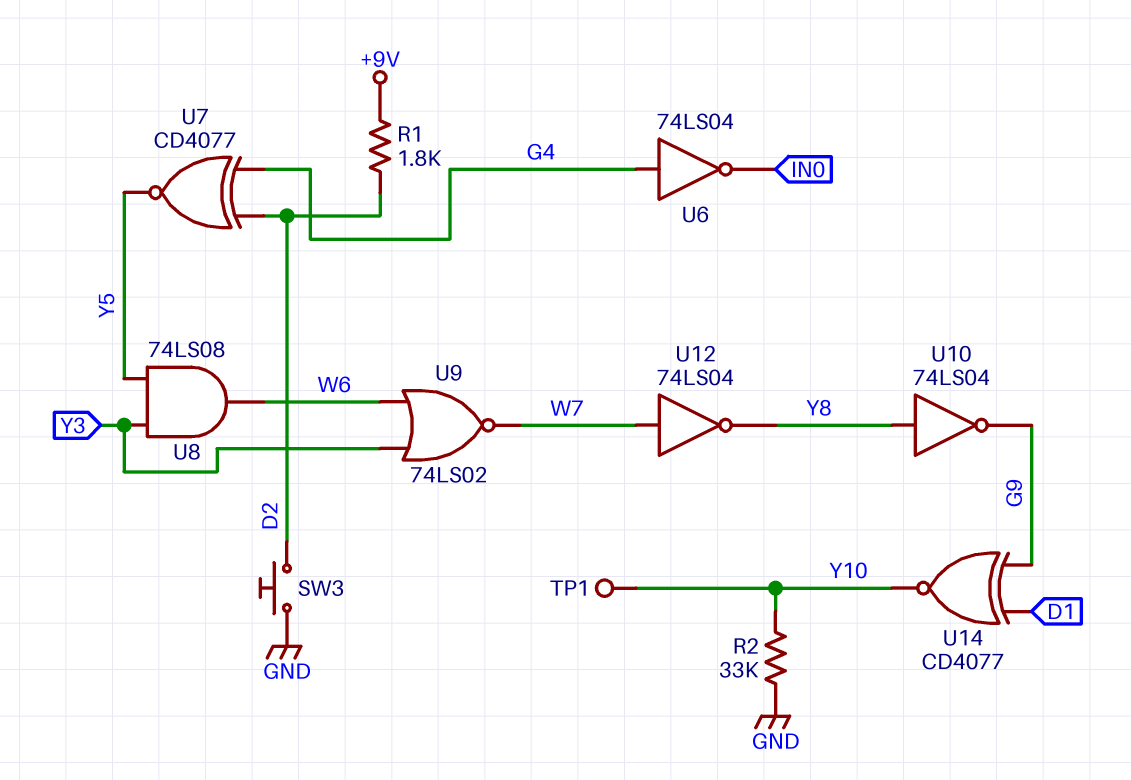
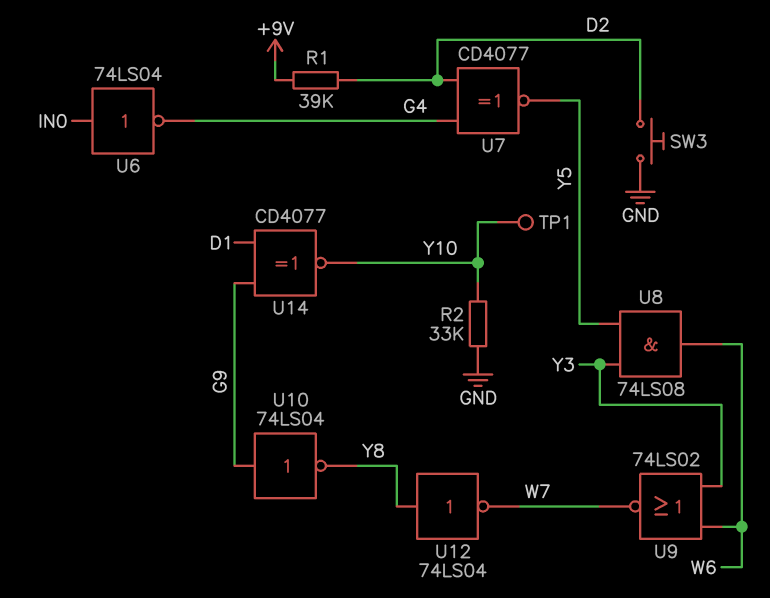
R1: 1.8k (+9V, D2) -> 39k (+9V, D2)
U6: NOT 74LS04 (in G4, out IN0) -> NOT 74LS04 (in IN0, out G4)
U10: NOT 74LS04 (in Y8, out G9) -> NOT 74LS04 (in G9, out Y8)
U12: NOT 74LS04 (in W7, out Y8) -> NOT 74LS04 (in Y8, out W7)

